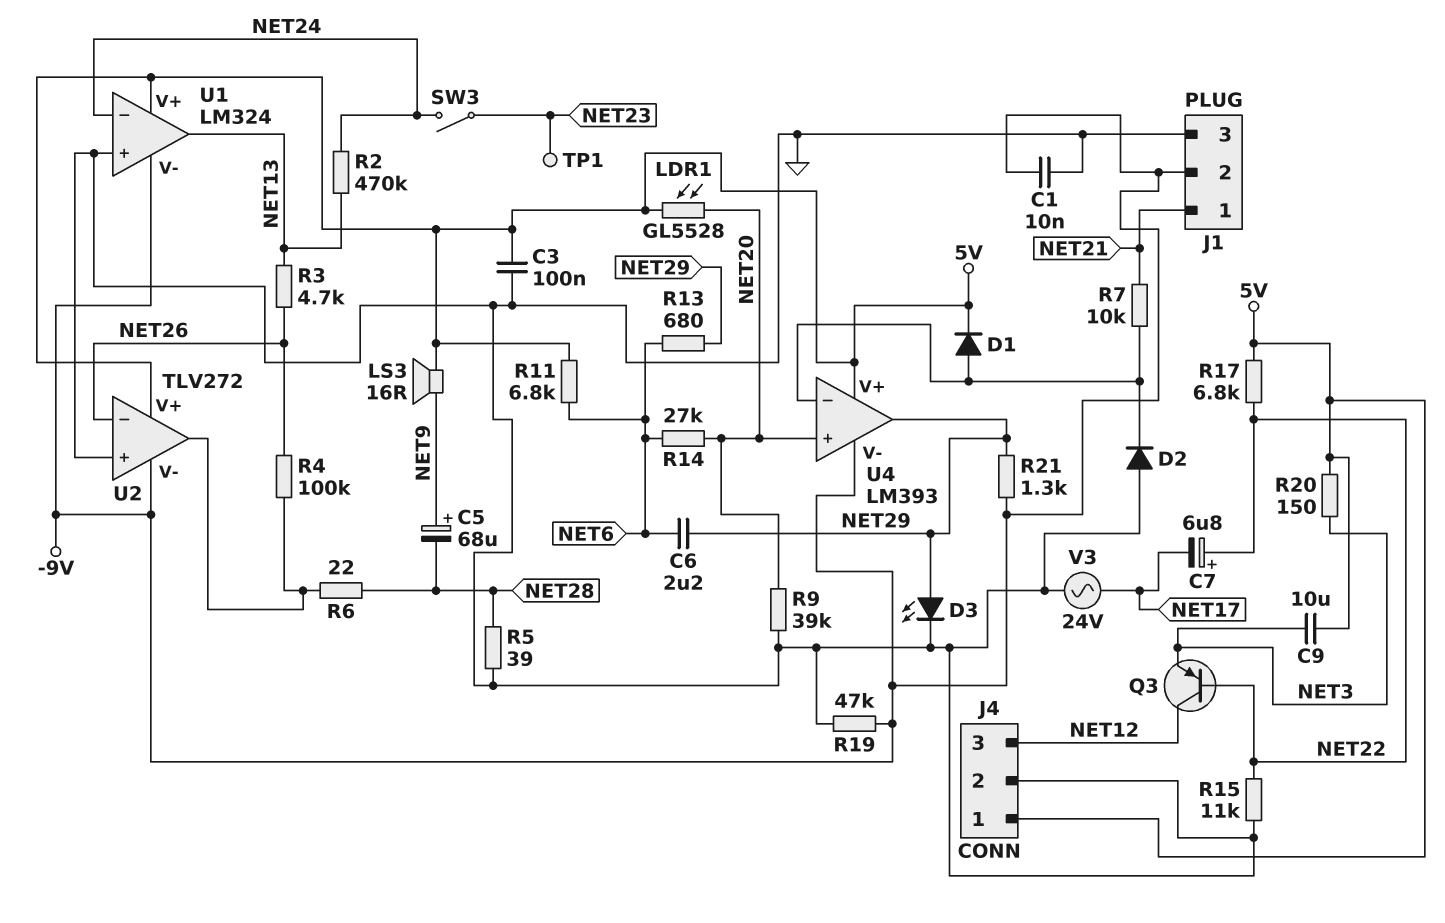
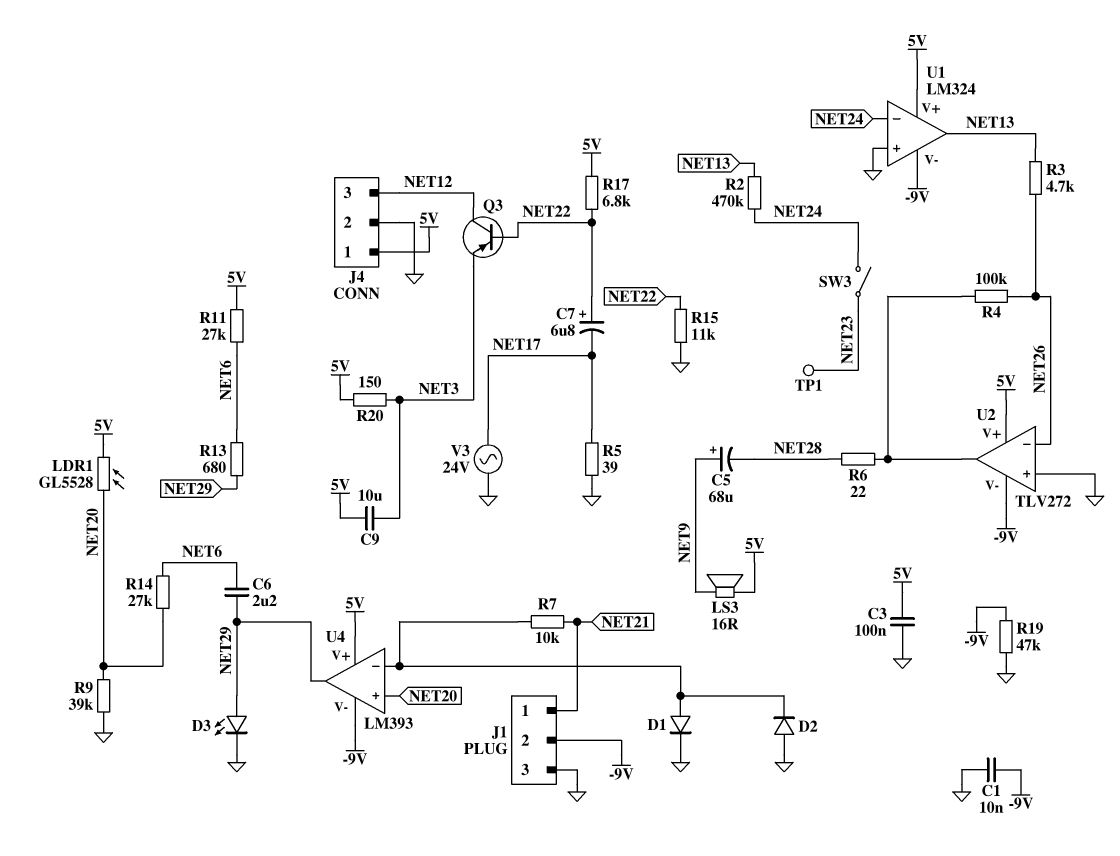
D1: diode (A U4/in-, K 5V) -> diode (A U4/in-, K GND)
R5: 39 (GND, NET28) -> 39 (GND, NET17)
R11: 6.8k (5V, NET6) -> 27k (5V, NET6)
R21: 1.3k (-9V, NET29) -> none

